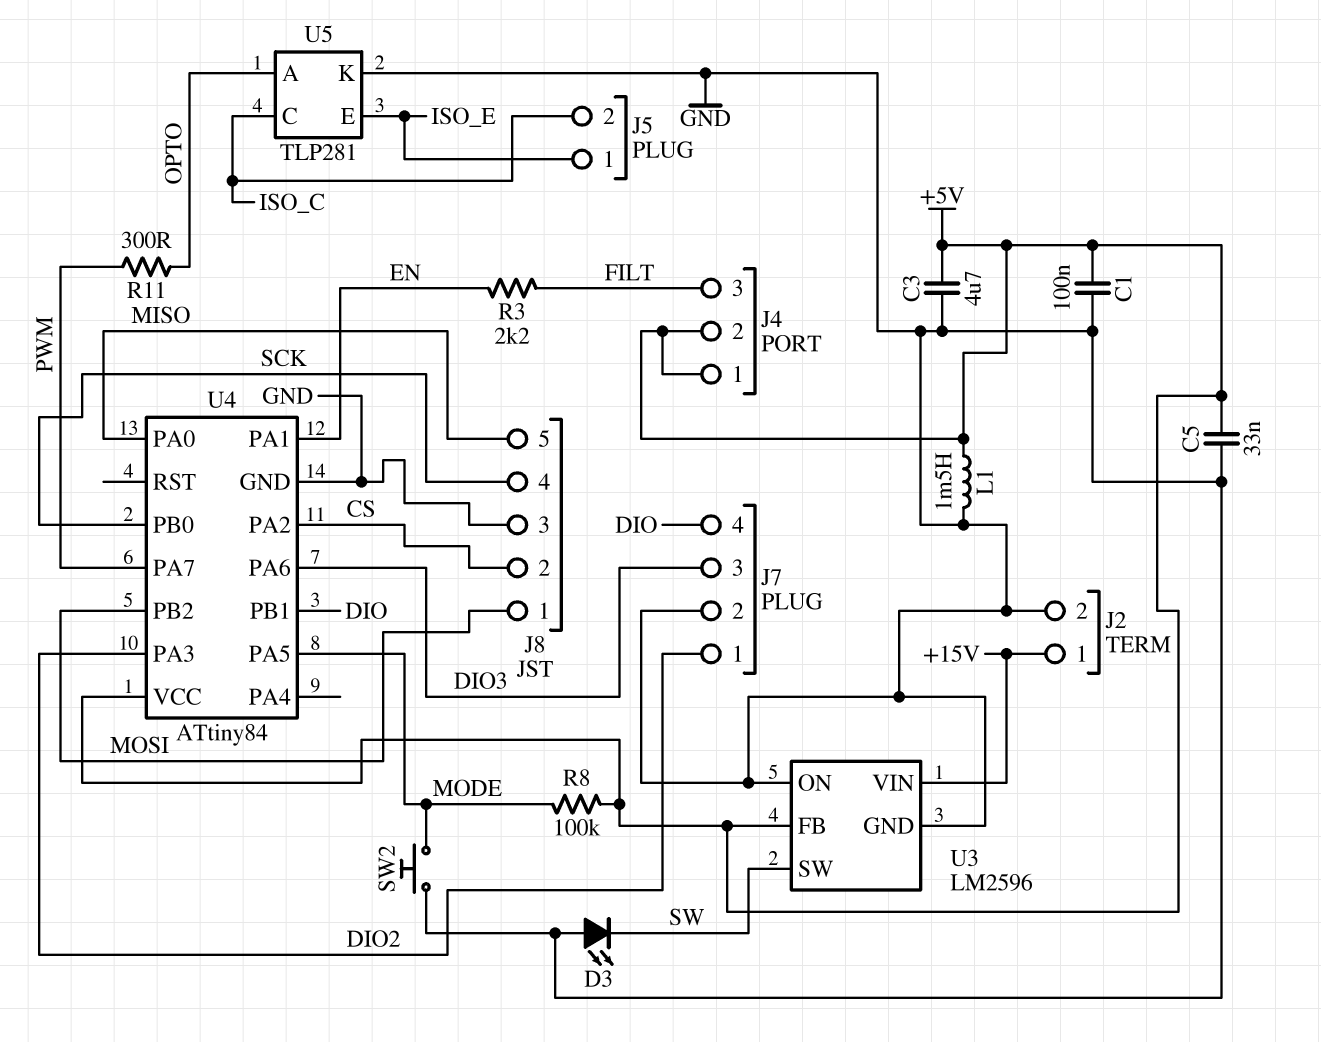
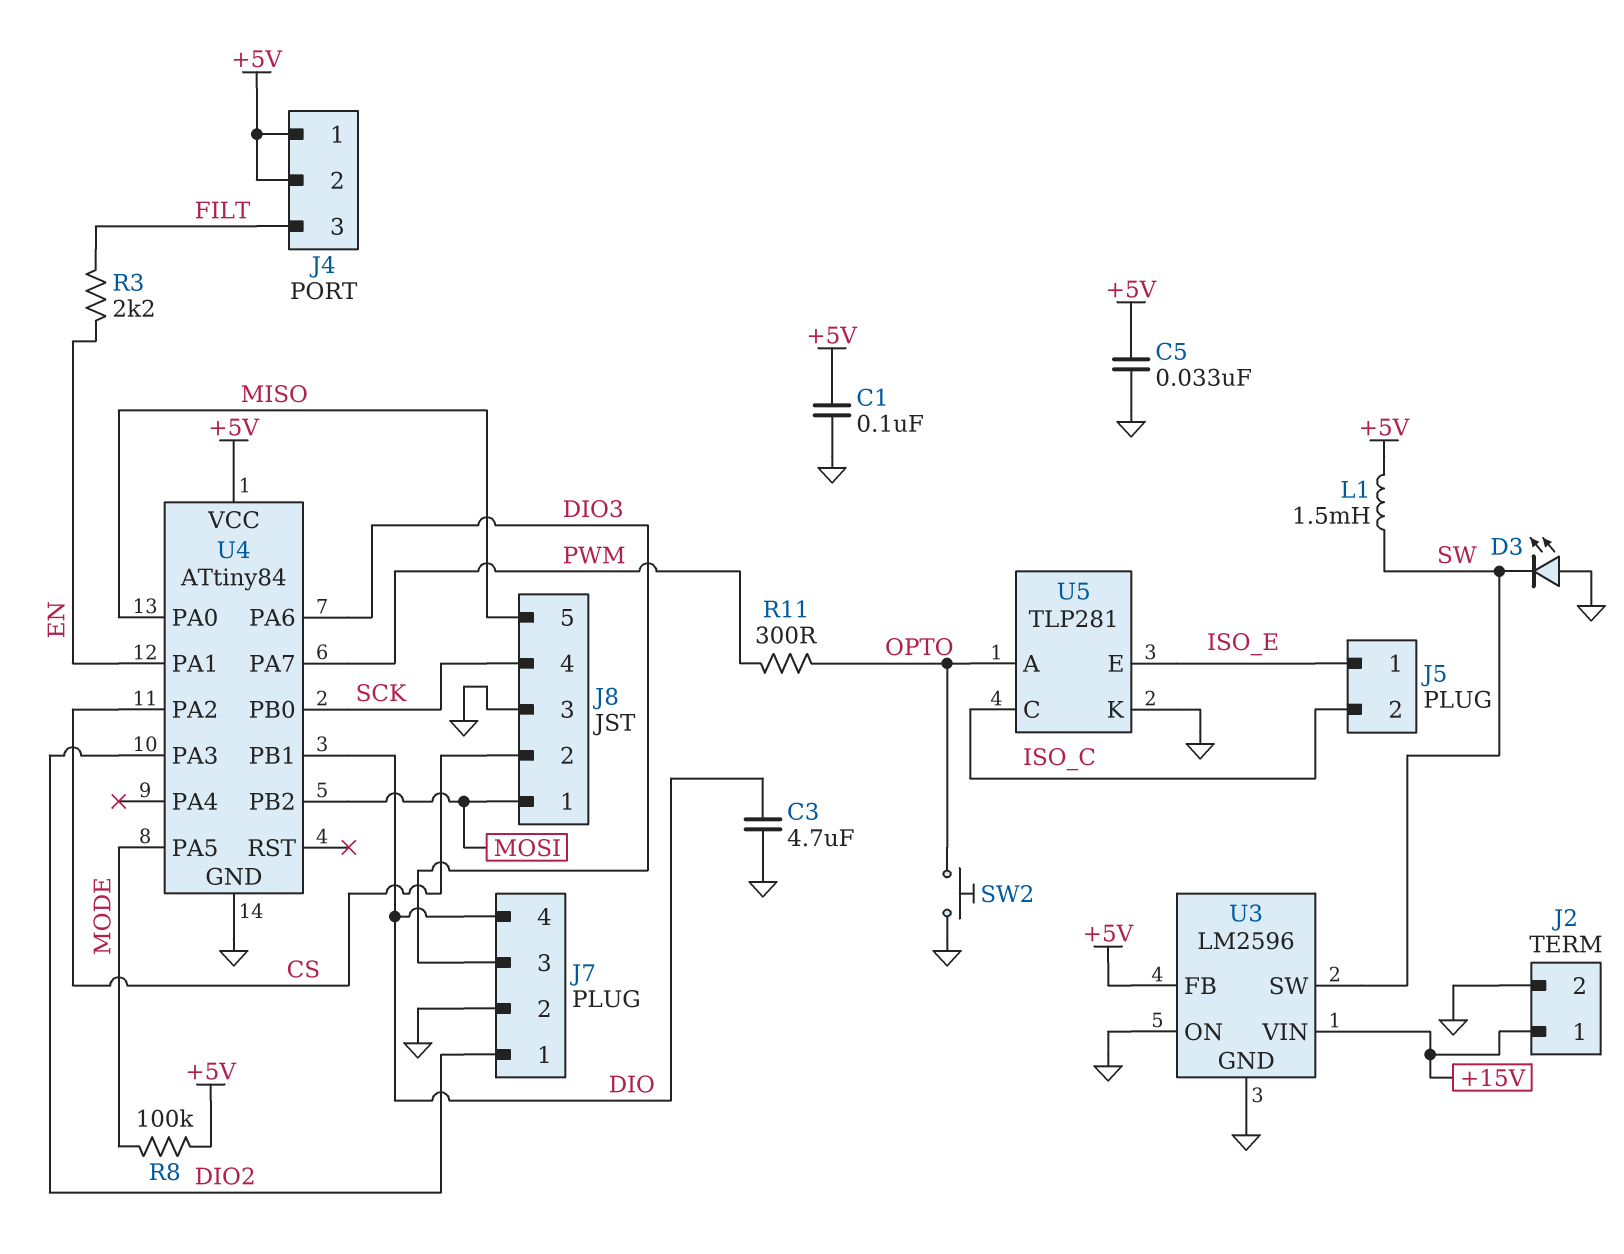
C3: 4.7uF (+5V, GND) -> 4.7uF (DIO, GND)
L1: 1.5mH (+5V, GND) -> 1.5mH (+5V, SW)
SW2: button (GND, MODE) -> button (GND, OPTO)

